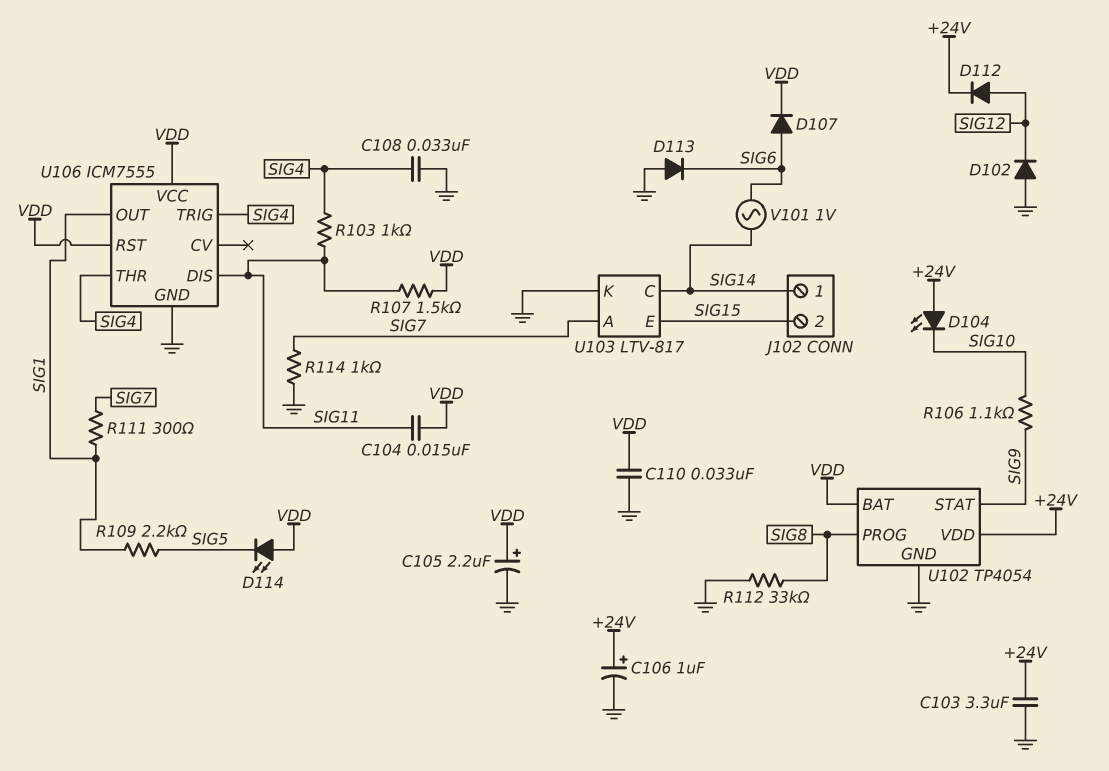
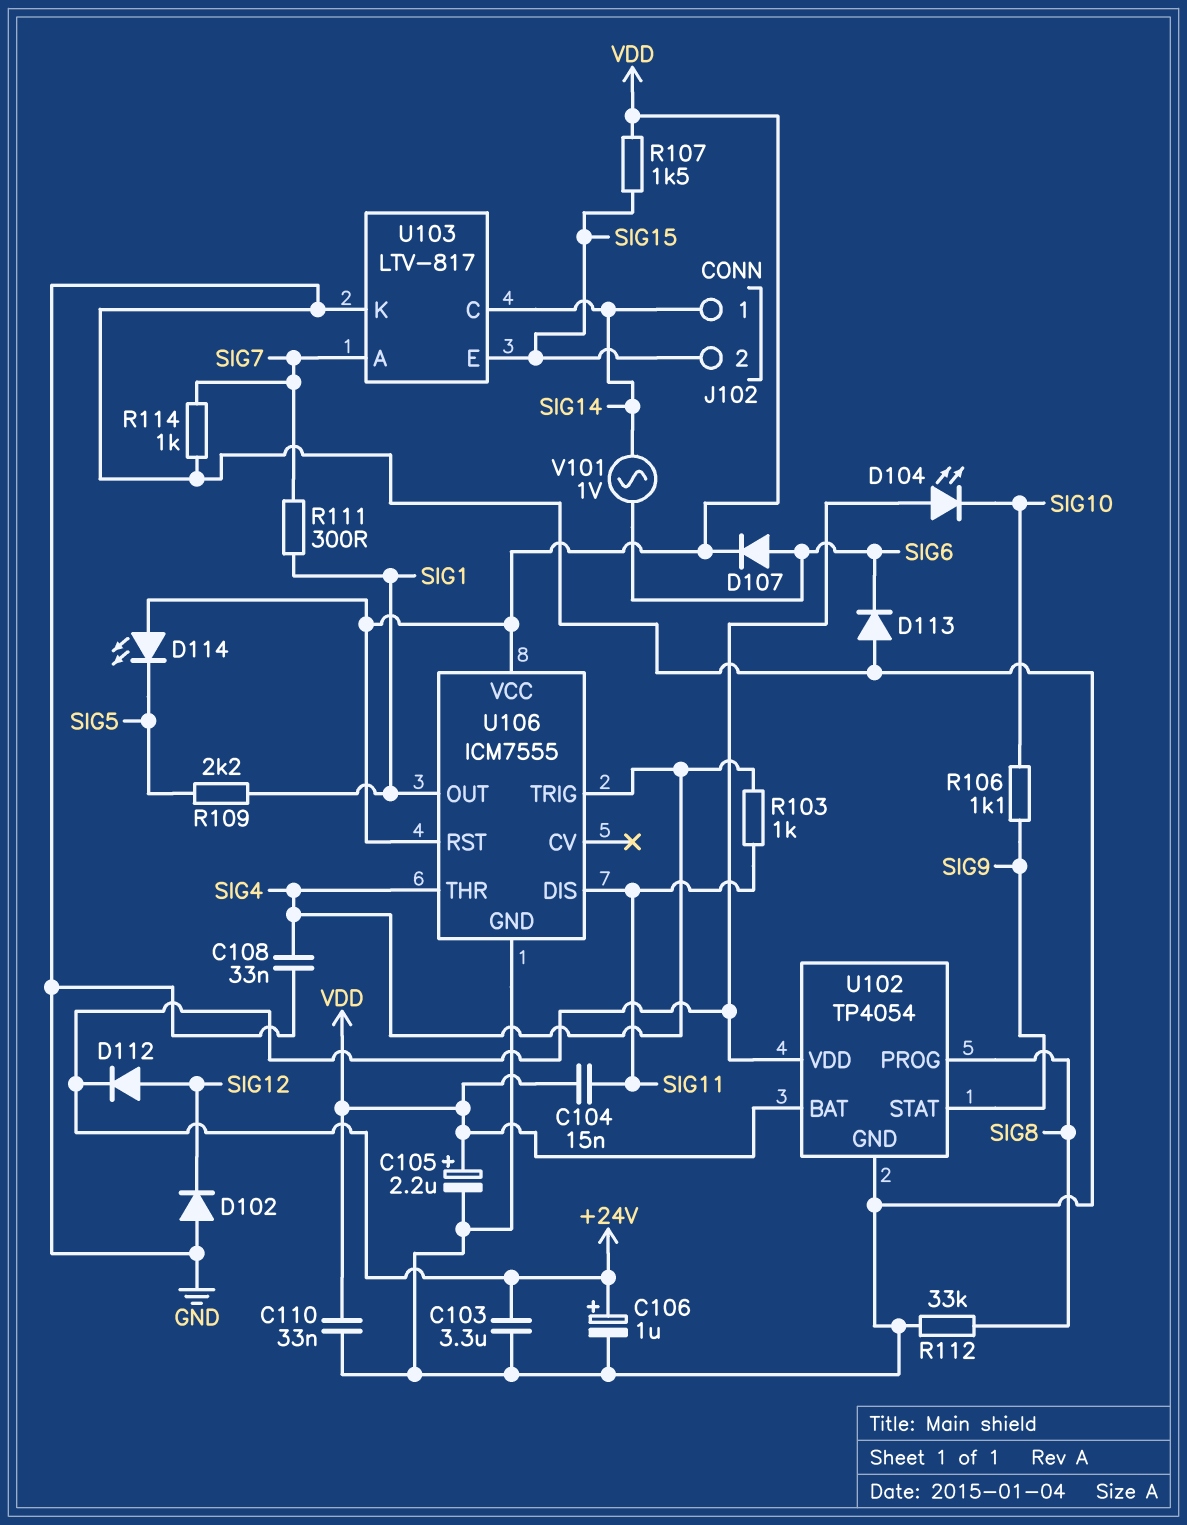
R107: 1.5k (SIG11, VDD) -> 1.5k (SIG15, VDD)

